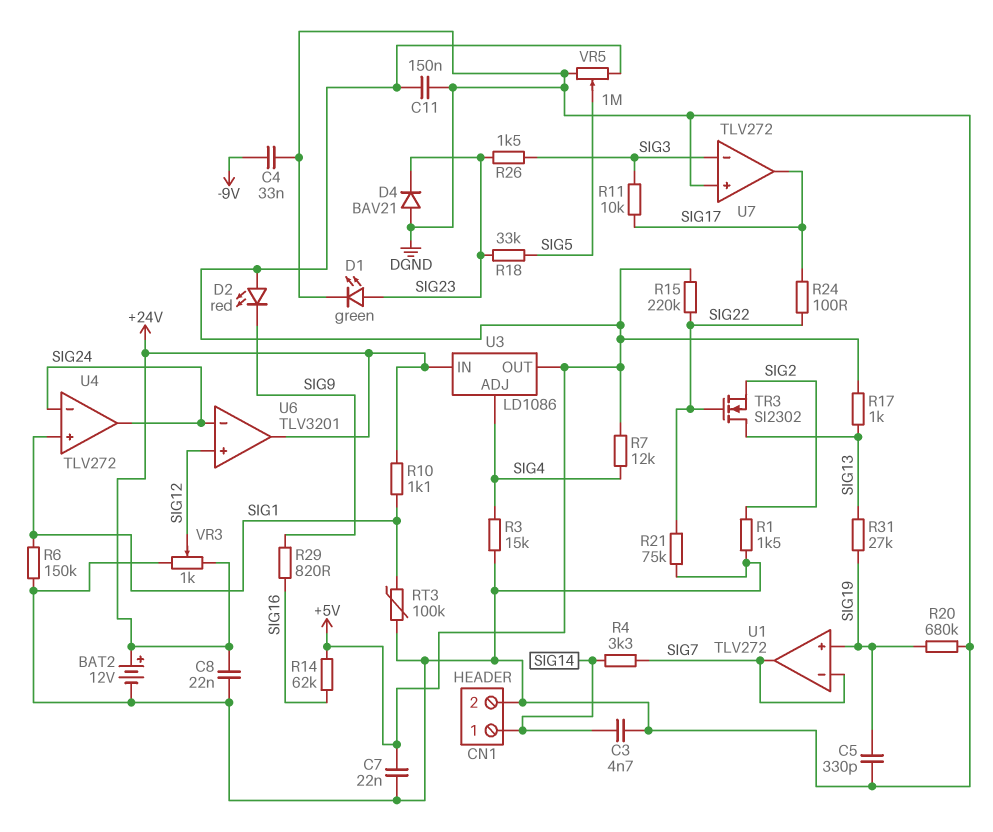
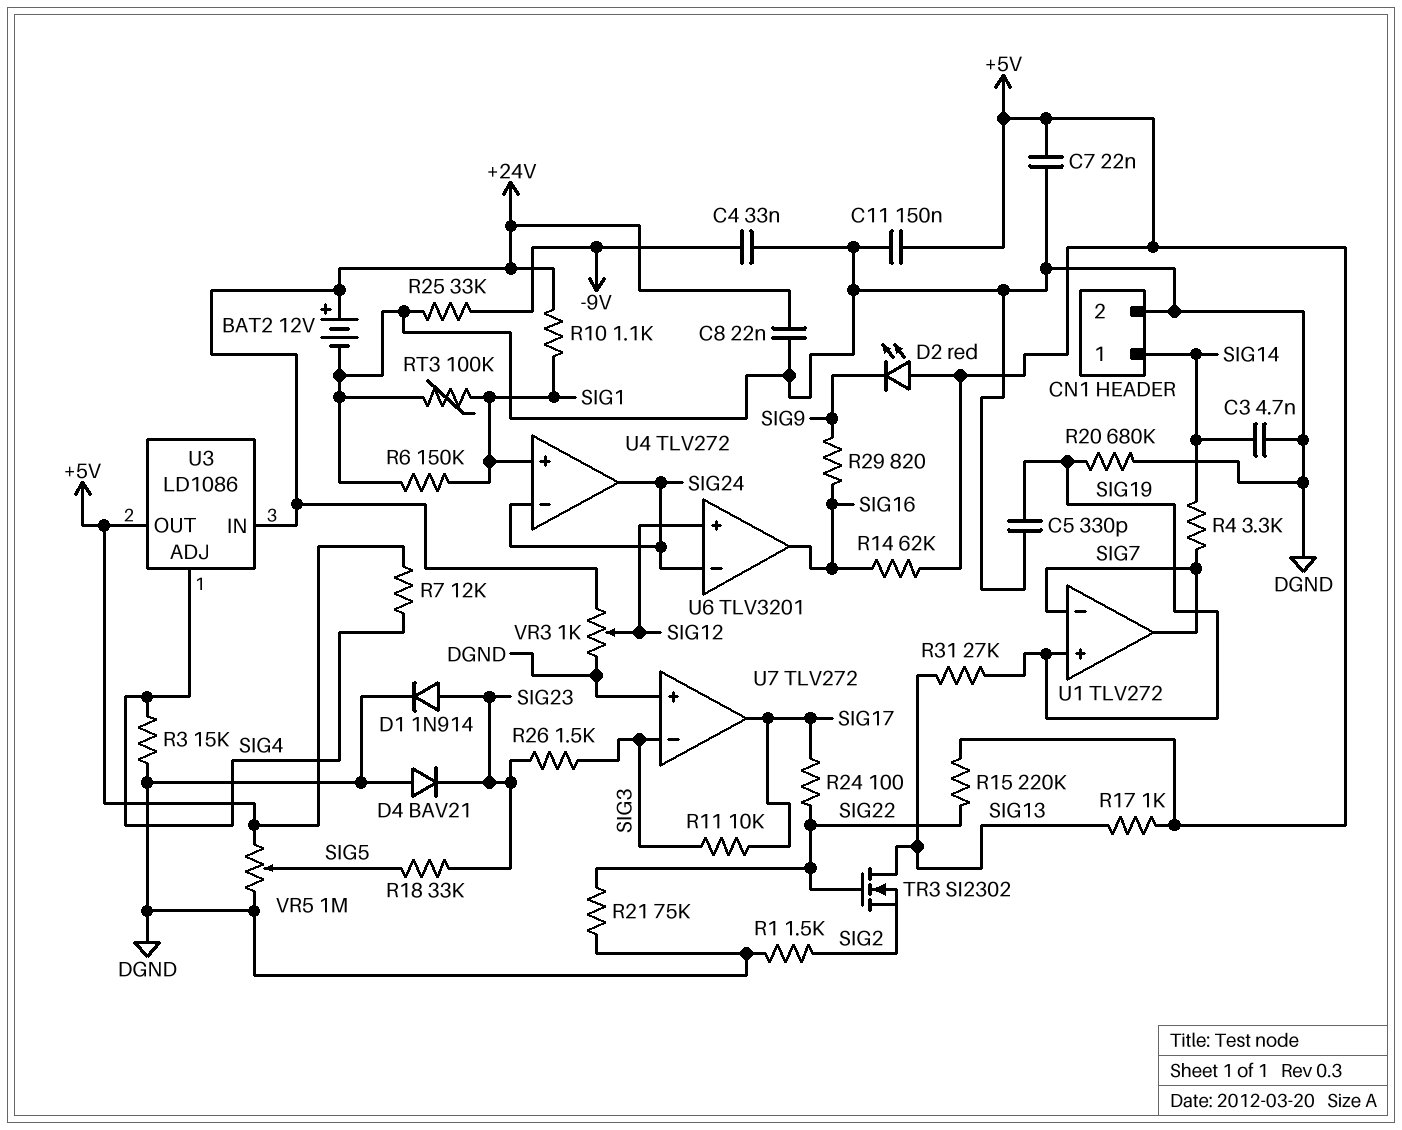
D1: LED green (A SIG23, K DGND) -> diode 1N914 (A SIG23, K DGND)
R25: none -> 33k (-9V, DGND)
U6 pin out: +24V -> SIG16

